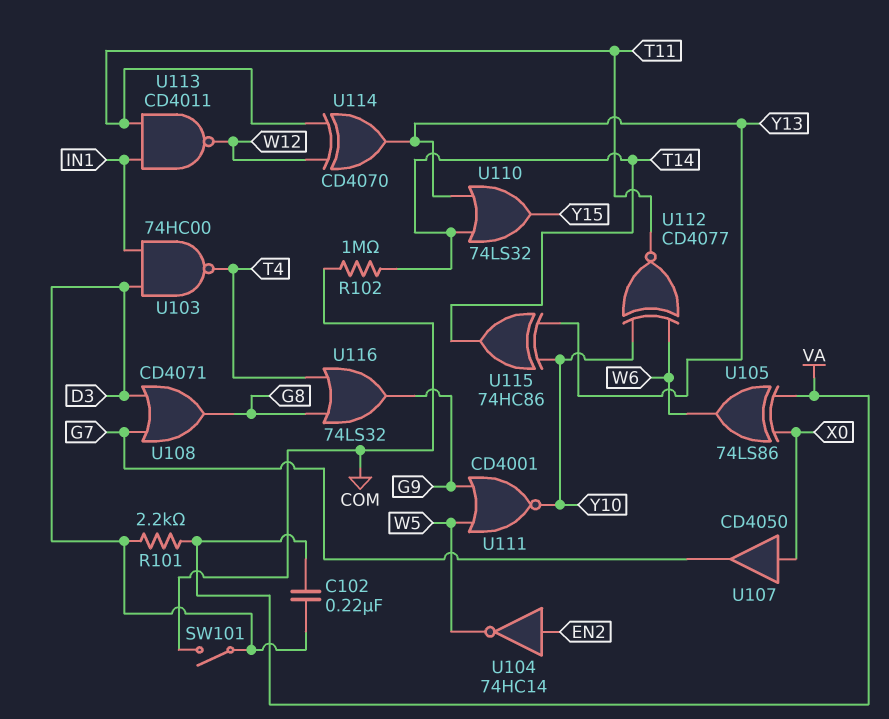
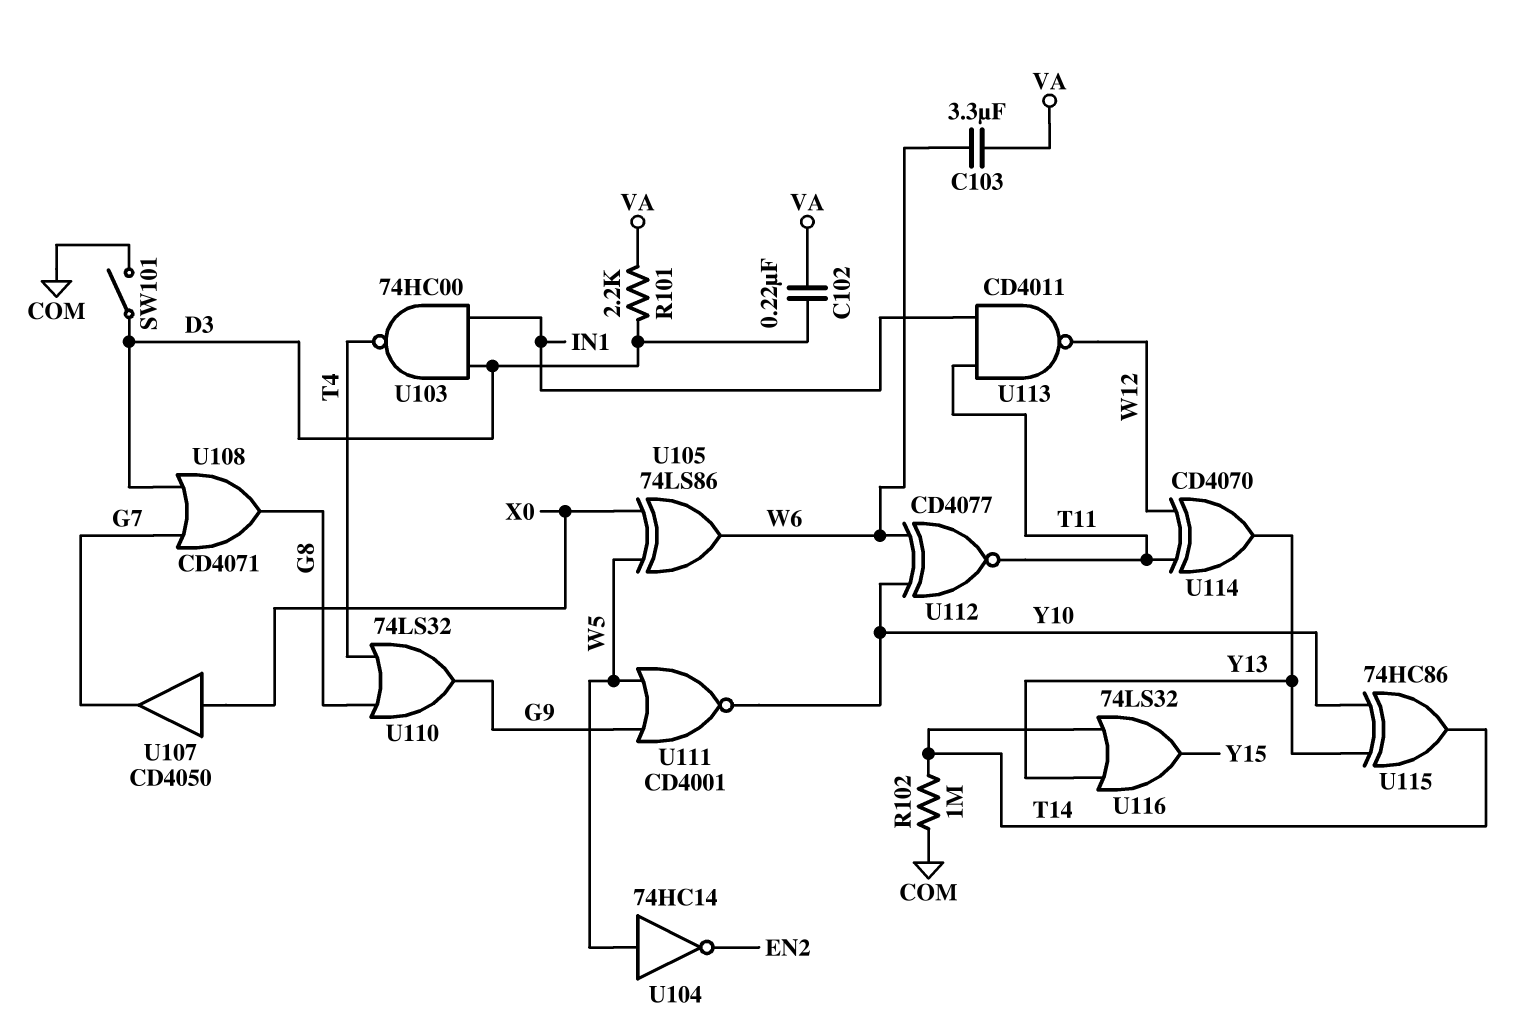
C103: none -> 3.3uF (VA, W6)
U104: NOT 74HC14 (in EN2, out W5) -> NOT 74HC14 (in W5, out EN2)
U105: XOR 74LS86 (in VA, in X0, out W6) -> XOR 74LS86 (in W5, in X0, out W6)
U110: OR 74LS32 (in T14, in Y13, out Y15) -> OR 74LS32 (in G8, in T4, out G9)
U116: OR 74LS32 (in G8, in T4, out G9) -> OR 74LS32 (in T14, in Y13, out Y15)

